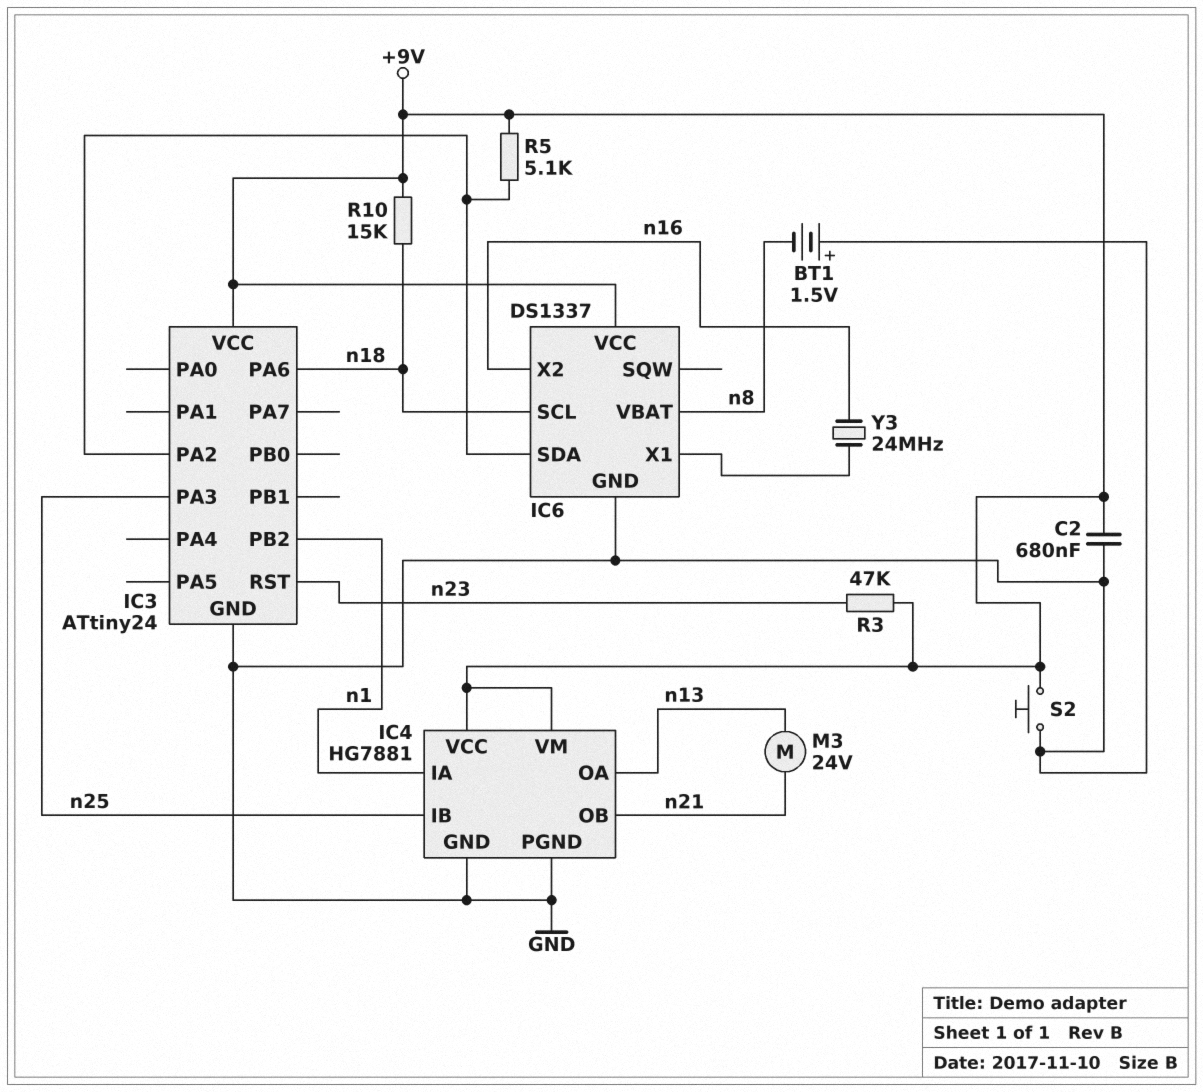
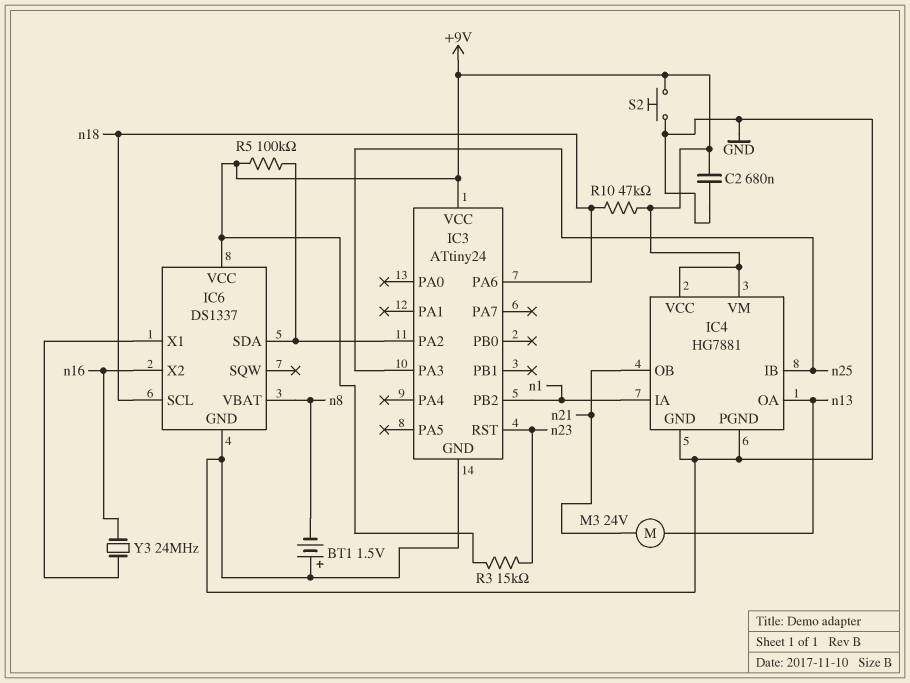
R3: 47k (+9V, n23) -> 15k (+9V, n23)
R5: 5.1k (+9V, IC3/PA2) -> 100k (+9V, IC3/PA2)
R10: 15k (+9V, n18) -> 47k (+9V, n18)

